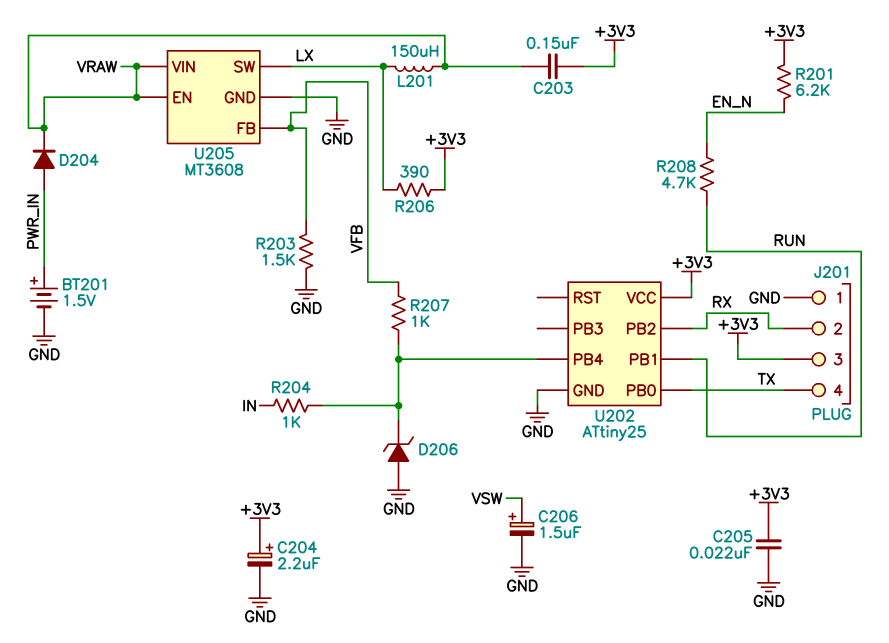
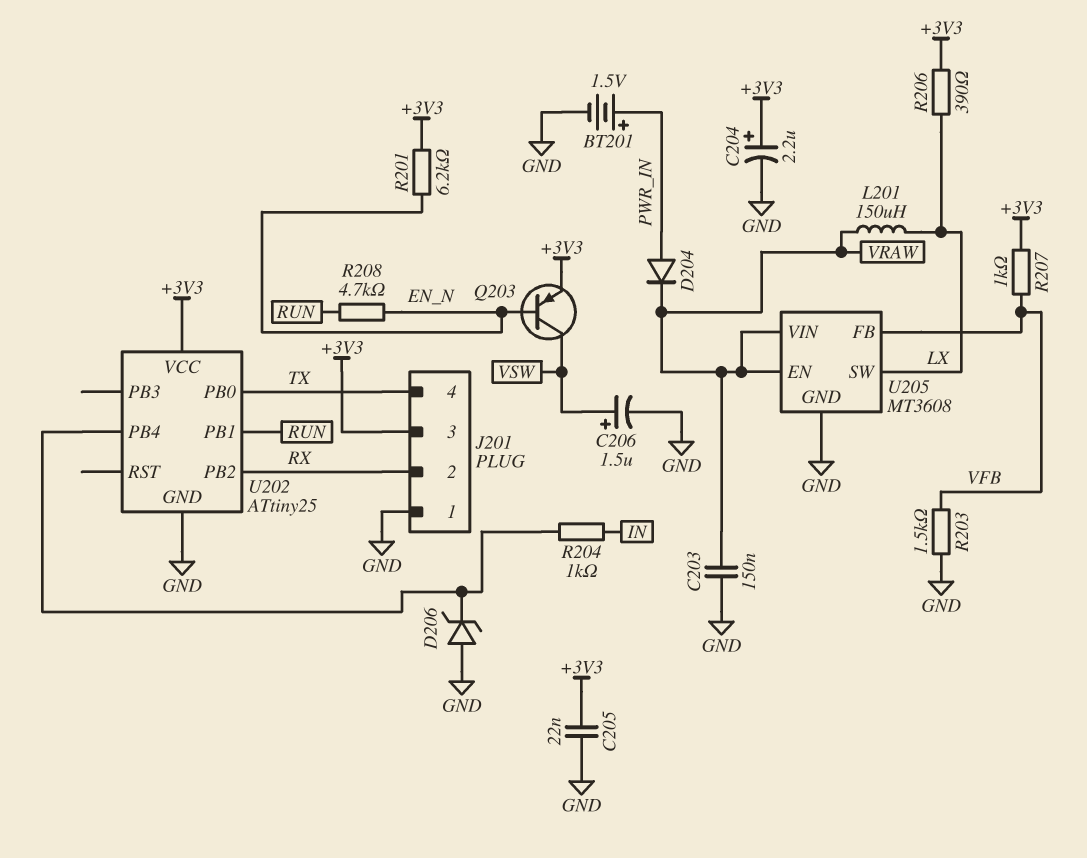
C203: 150nF (+3V3, VRAW) -> 150nF (GND, VRAW)
Q203: none -> PNP (B EN_N, C VSW, E +3V3)
R207: 1k (U202/PB4, VFB) -> 1k (+3V3, VFB)

